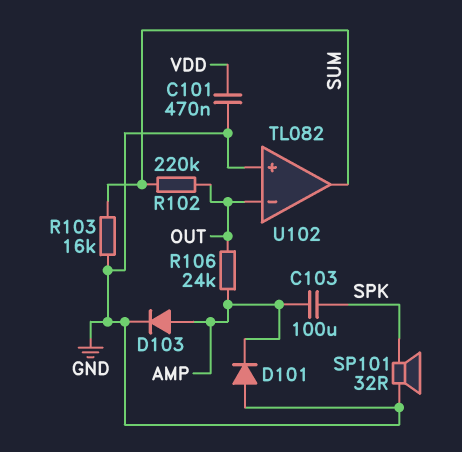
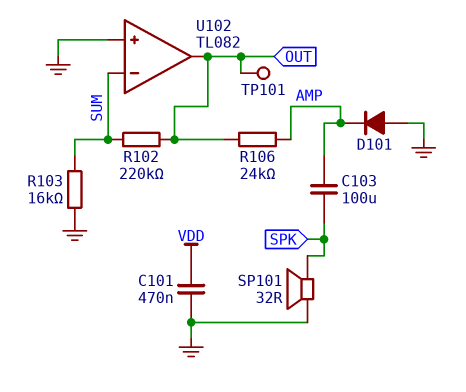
D103: diode (A AMP, K GND) -> none
TP101: none -> test point (OUT)
U102 pin in-: OUT -> SUM
U102 pin out: SUM -> OUT

